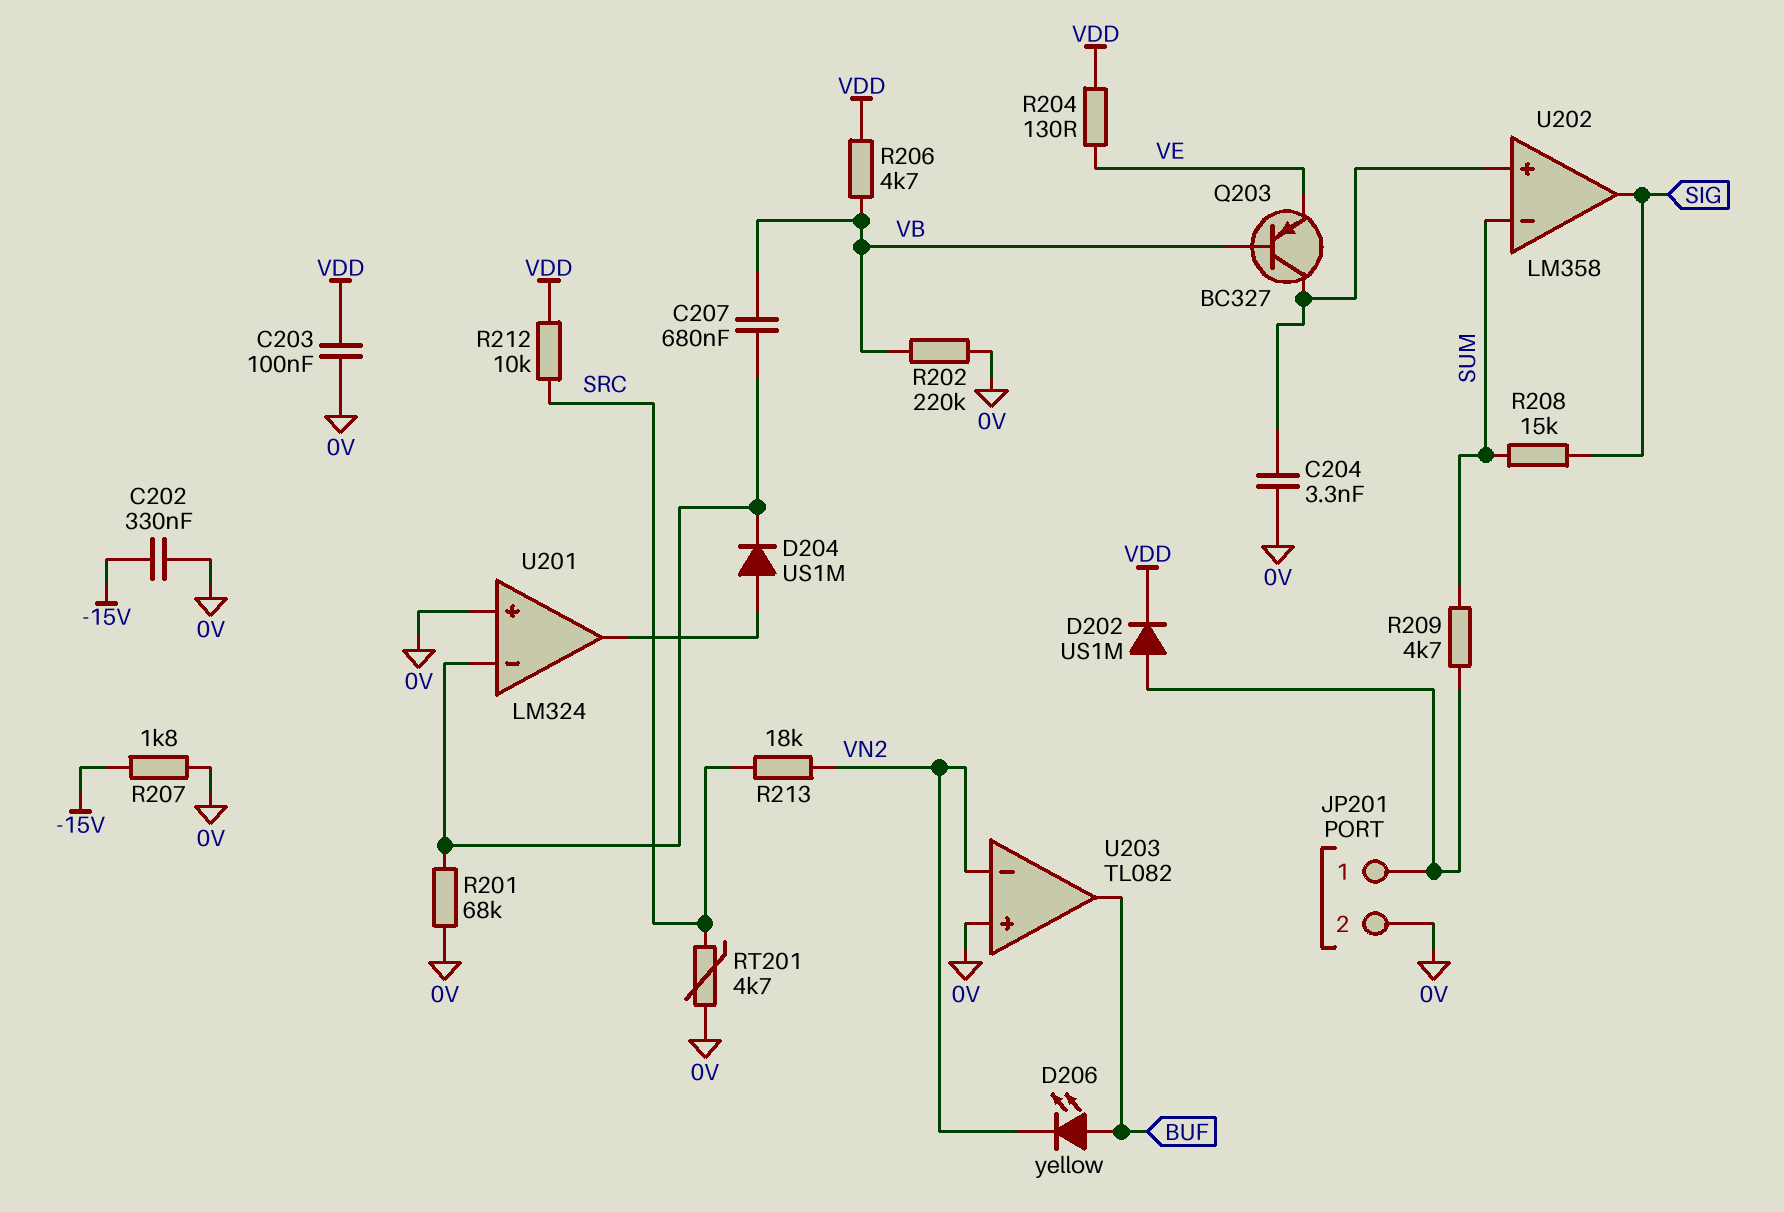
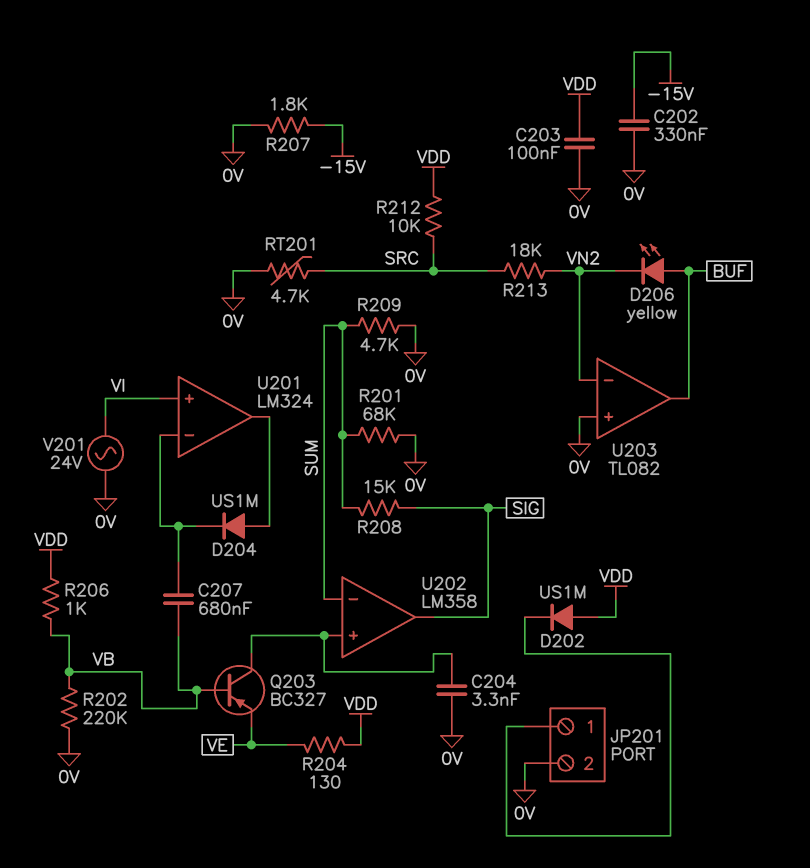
D202: diode US1M (A JP201/1, K VDD) -> diode US1M (A VDD, K JP201/1)
R201: 68k (0V, U201/in-) -> 68k (0V, SUM)
R206: 4.7k (VB, VDD) -> 1k (VB, VDD)
R209: 4.7k (JP201/1, SUM) -> 4.7k (0V, SUM)
U201 pin in+: 0V -> VI
V201: none -> AC 24V (0V, VI)

